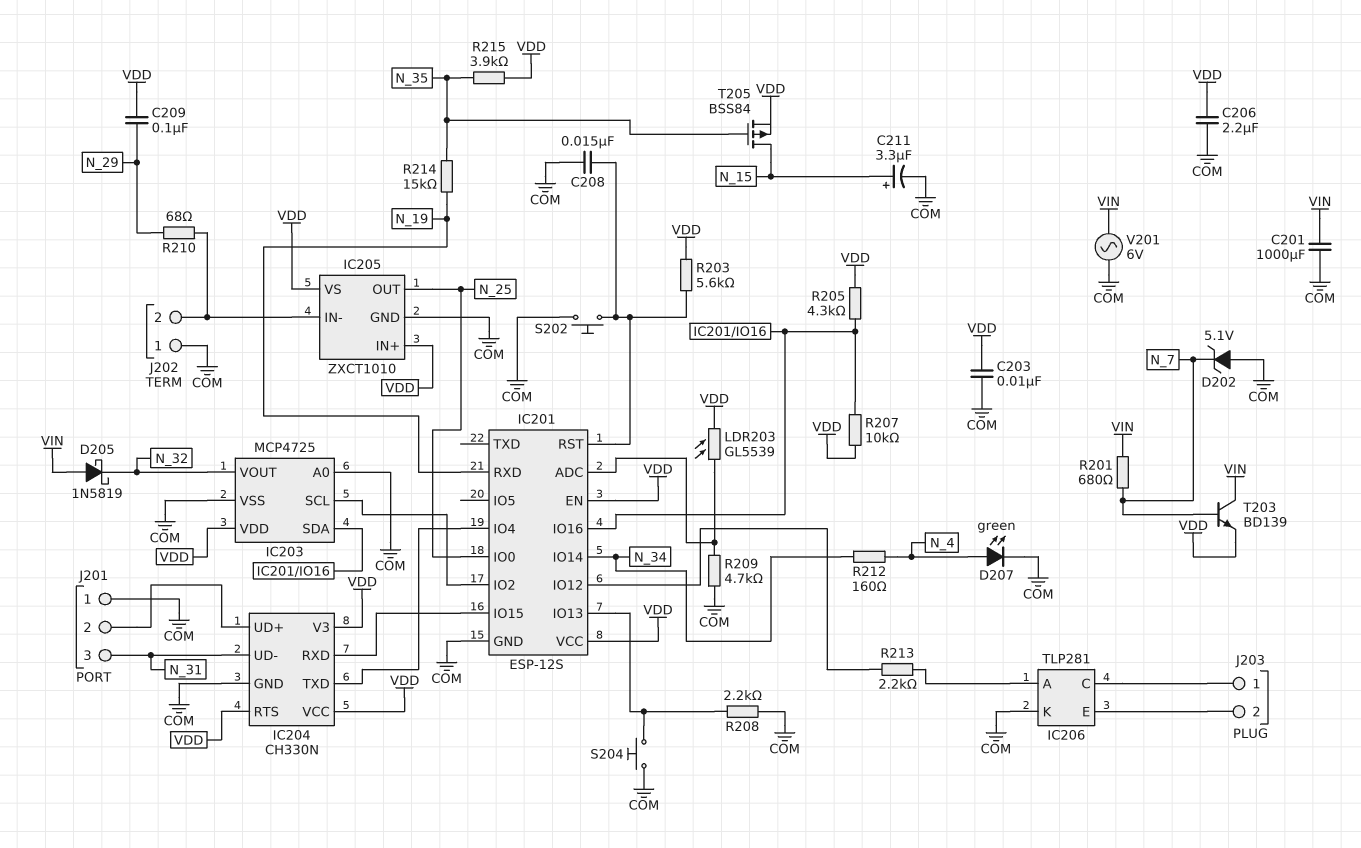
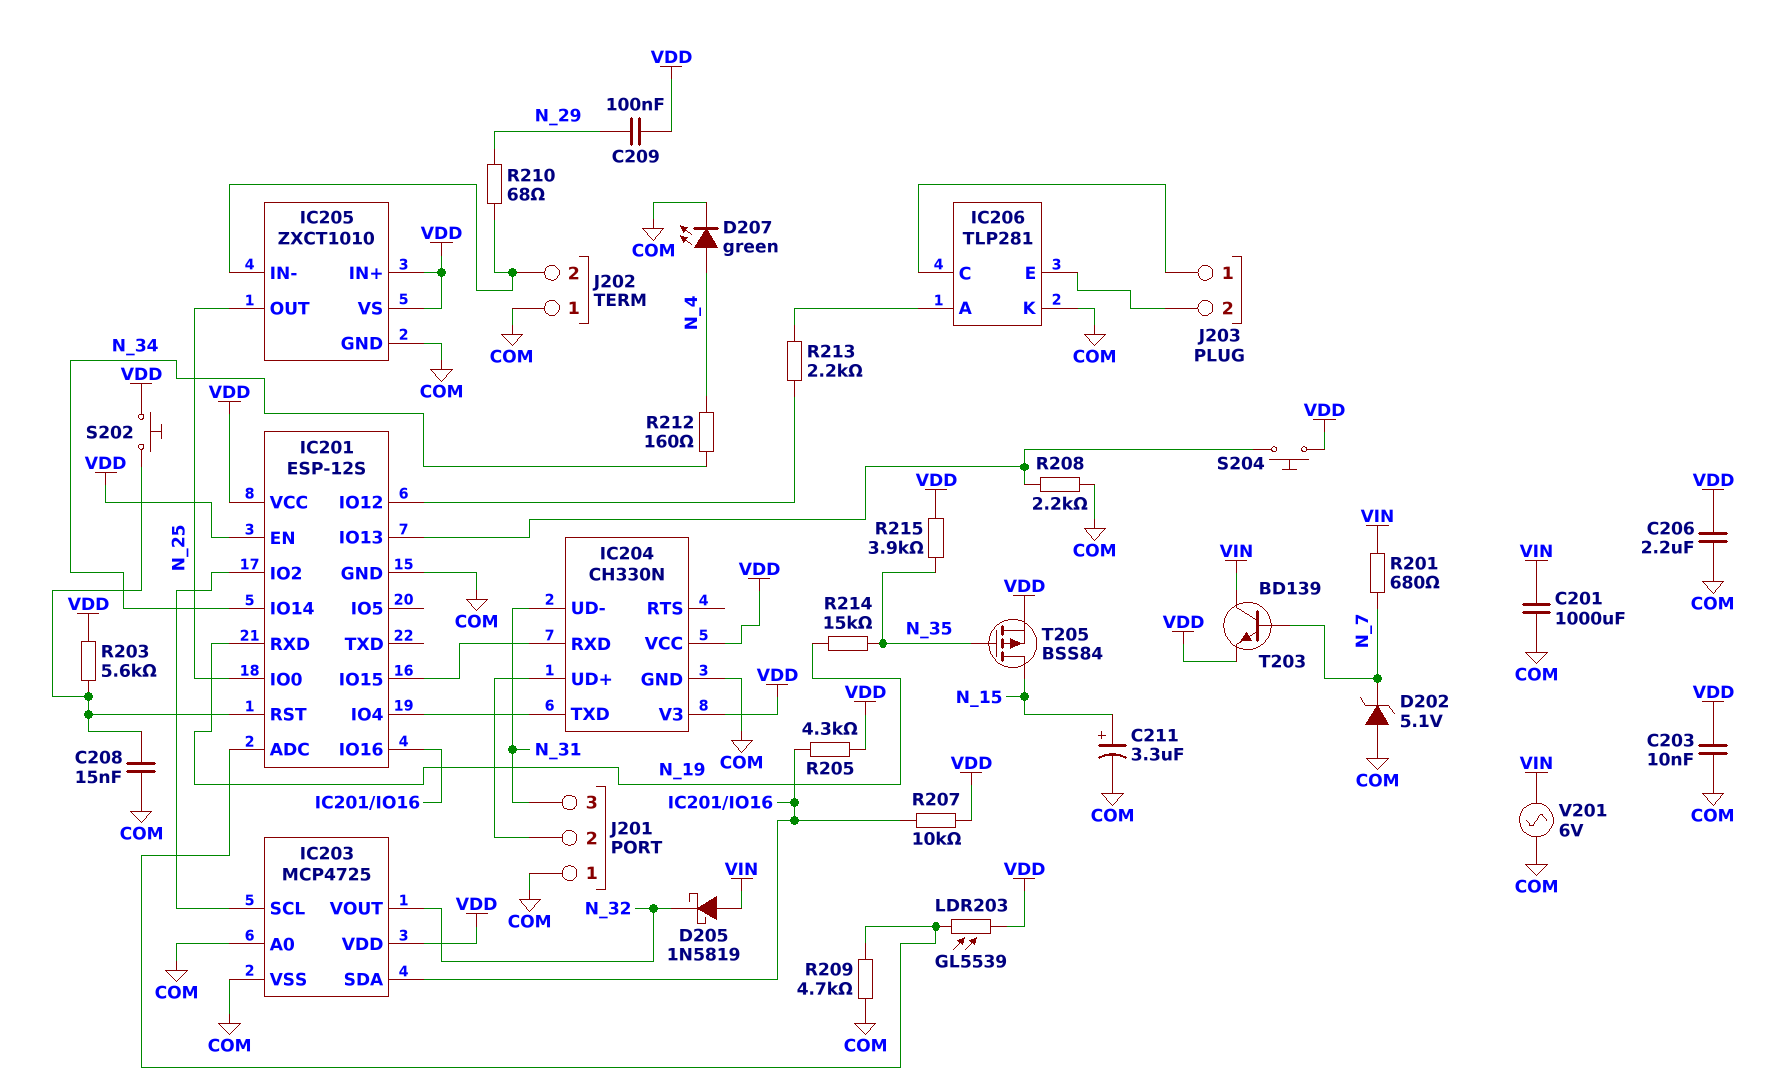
IC204 pin RTS: VDD -> none
S202: button (COM, IC201/RST) -> button (IC201/RST, VDD)
S204: button (COM, IC201/IO13) -> button (IC201/IO13, VDD)

